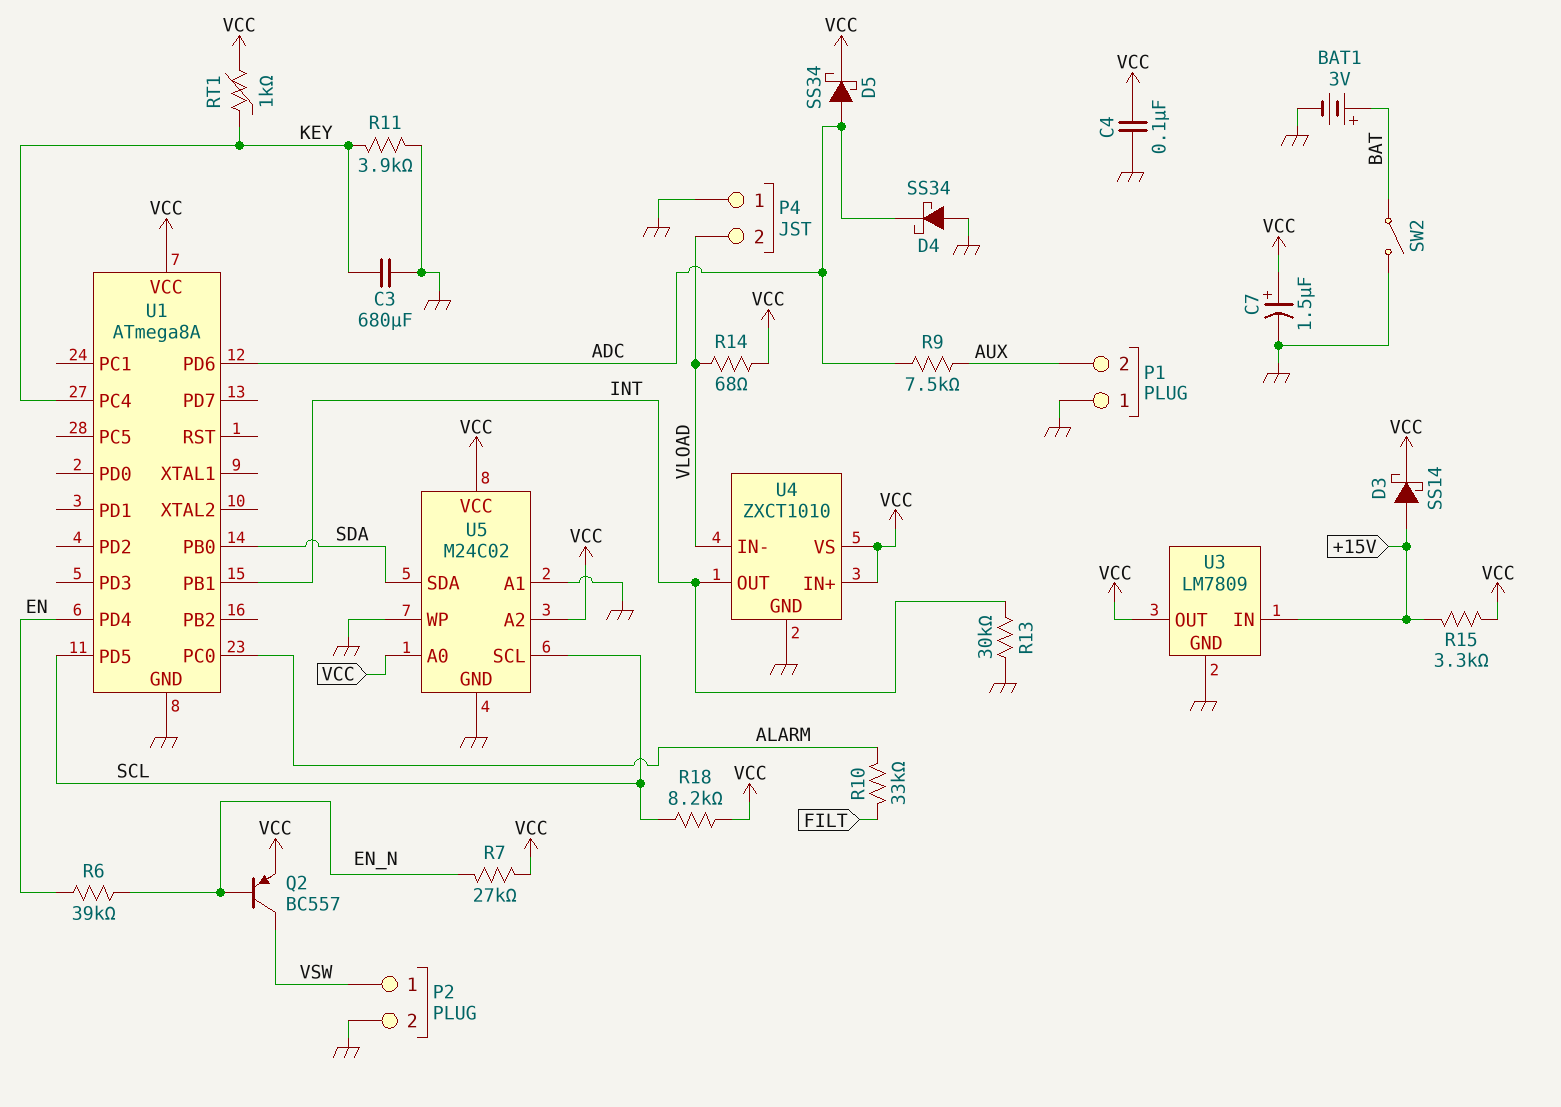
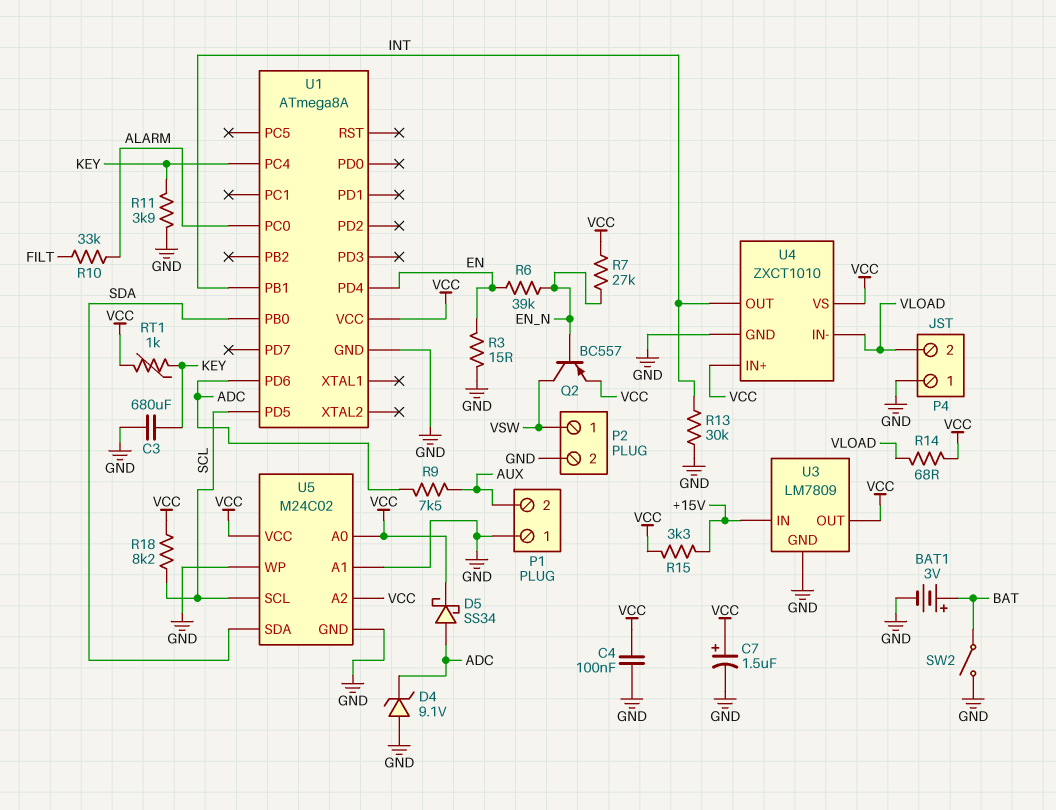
D3: schottky SS14 (A +15V, K VCC) -> none
D4: schottky SS34 (A GND, K ADC) -> zener 9.1V (A GND, K ADC)
R3: none -> 15 (EN, GND)

